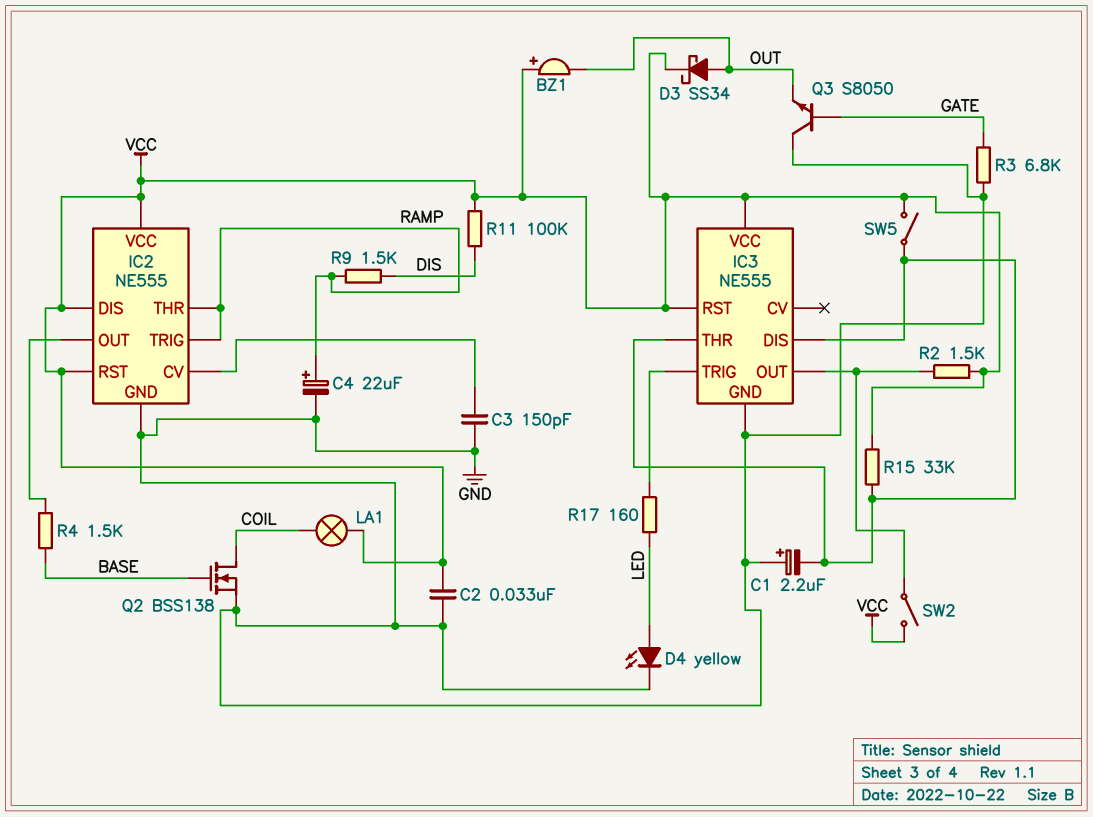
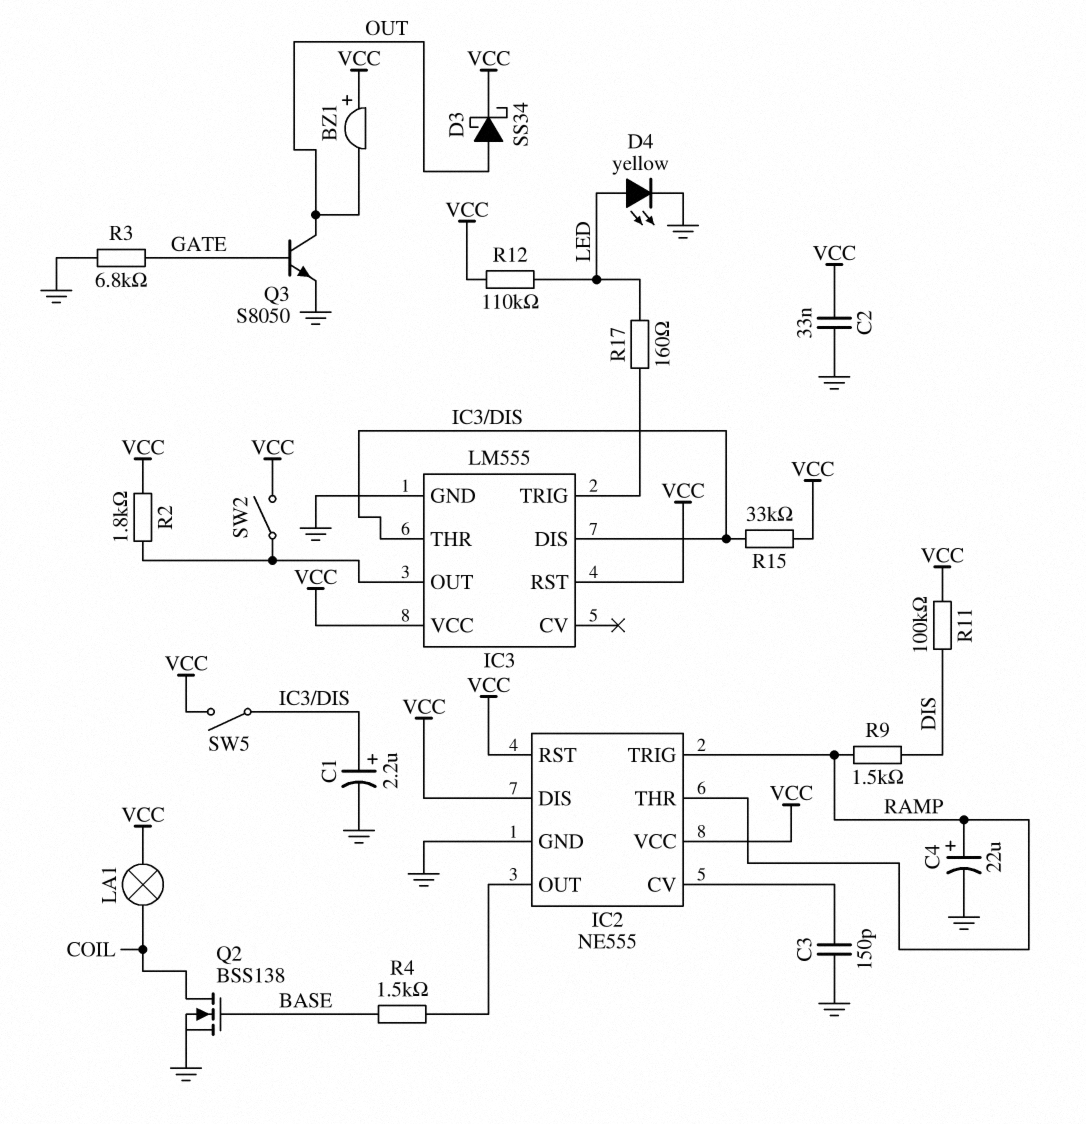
C1: 2.2uF (plus GND, minus IC3/DIS) -> 2.2uF (plus IC3/DIS, minus GND)
IC3: NE555 -> LM555
Q3: NPN S8050 (B GATE, C GND, E OUT) -> NPN S8050 (B GATE, C OUT, E GND)
R2: 1.5k (IC3/OUT, VCC) -> 1.8k (IC3/OUT, VCC)
R12: none -> 110k (LED, VCC)

